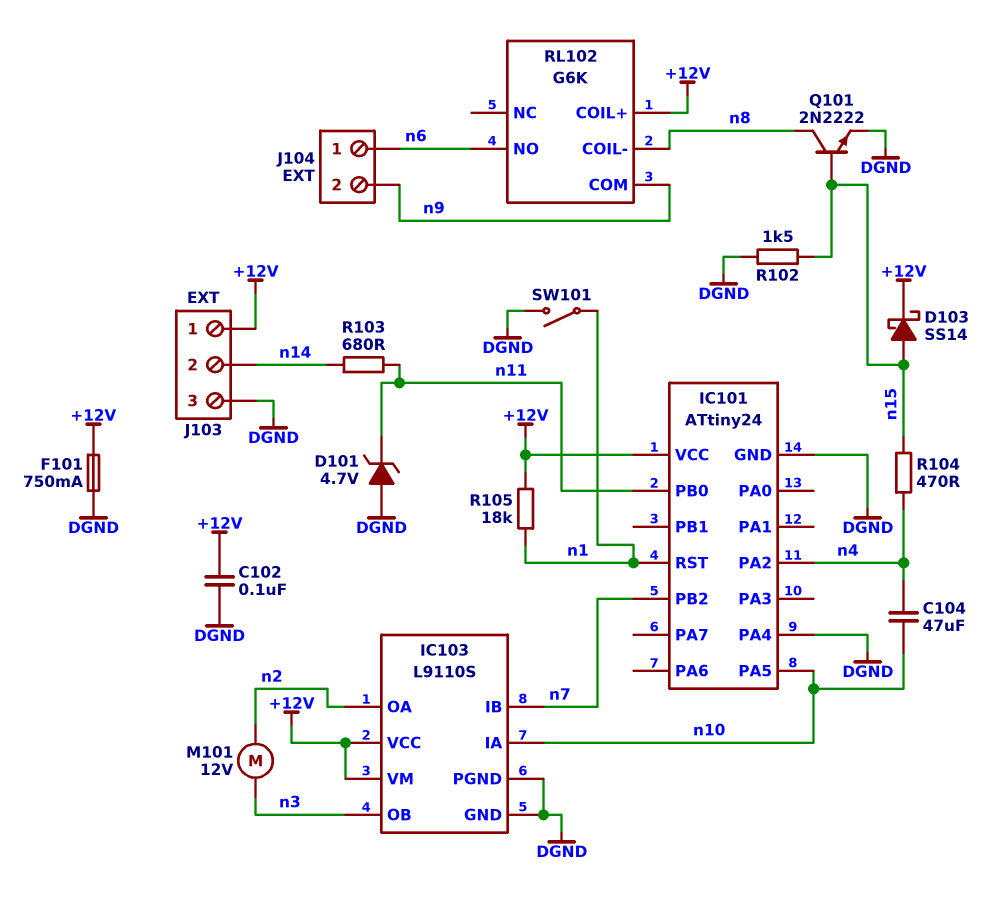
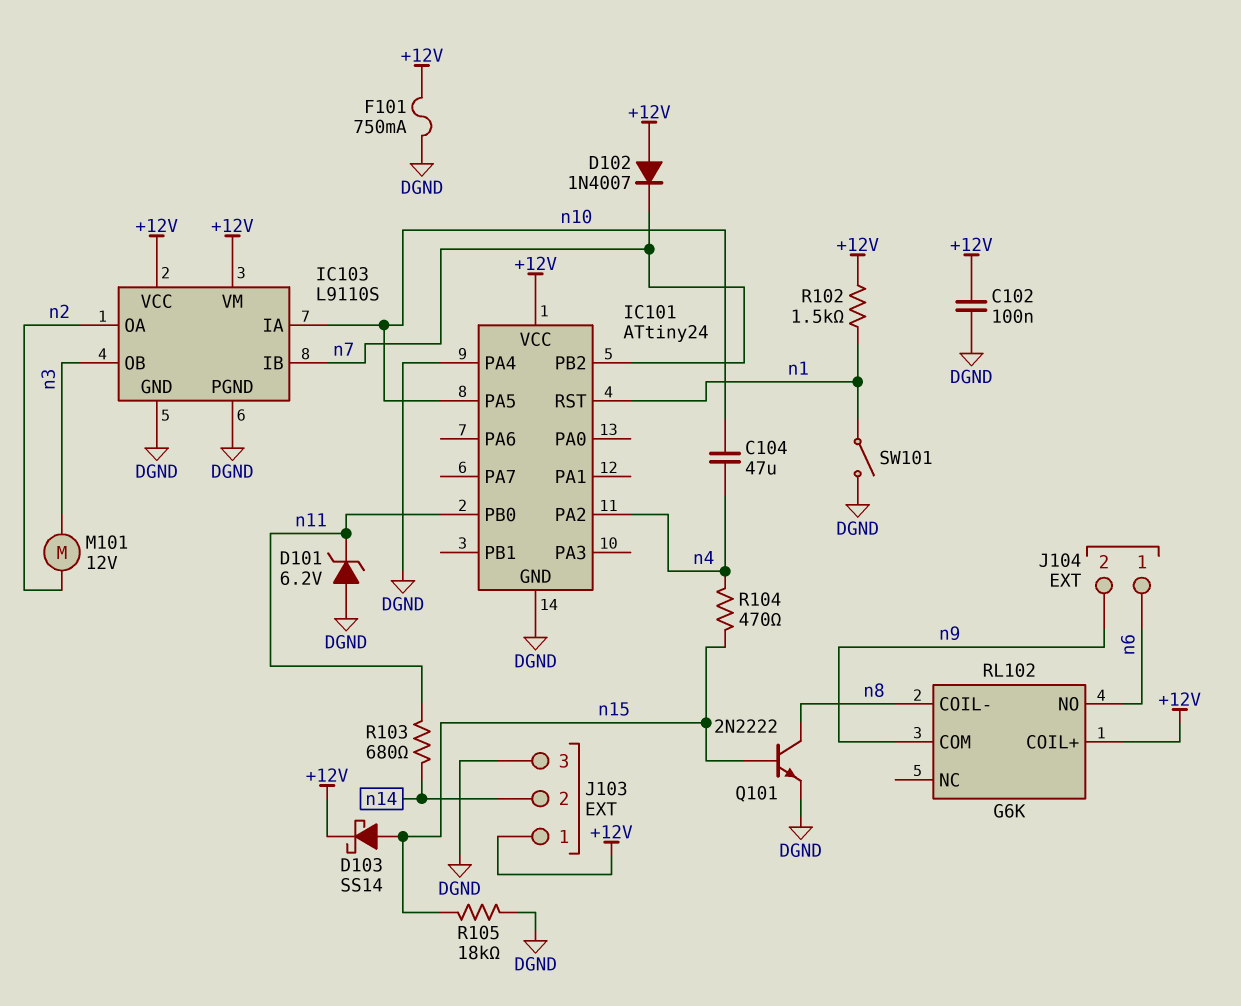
D101: zener 4.7V (A DGND, K n11) -> zener 6.2V (A DGND, K n11)
D102: none -> diode 1N4007 (A +12V, K n7)
R102: 1.5k (DGND, n15) -> 1.5k (+12V, n1)
R105: 18k (+12V, n1) -> 18k (DGND, n15)

